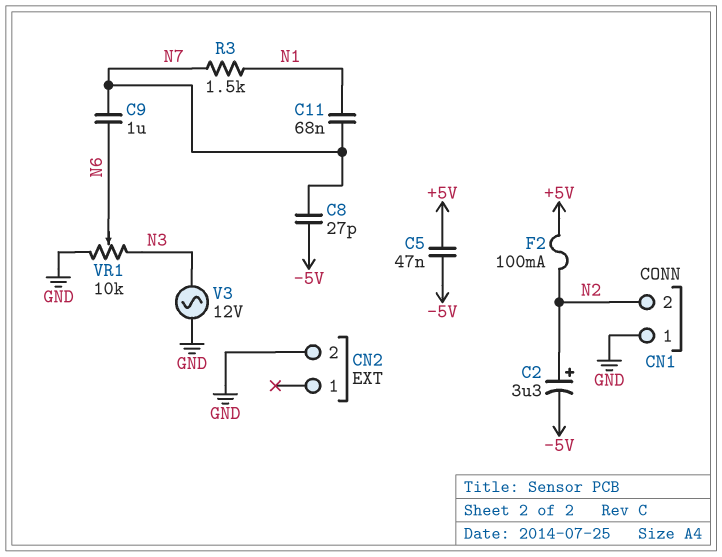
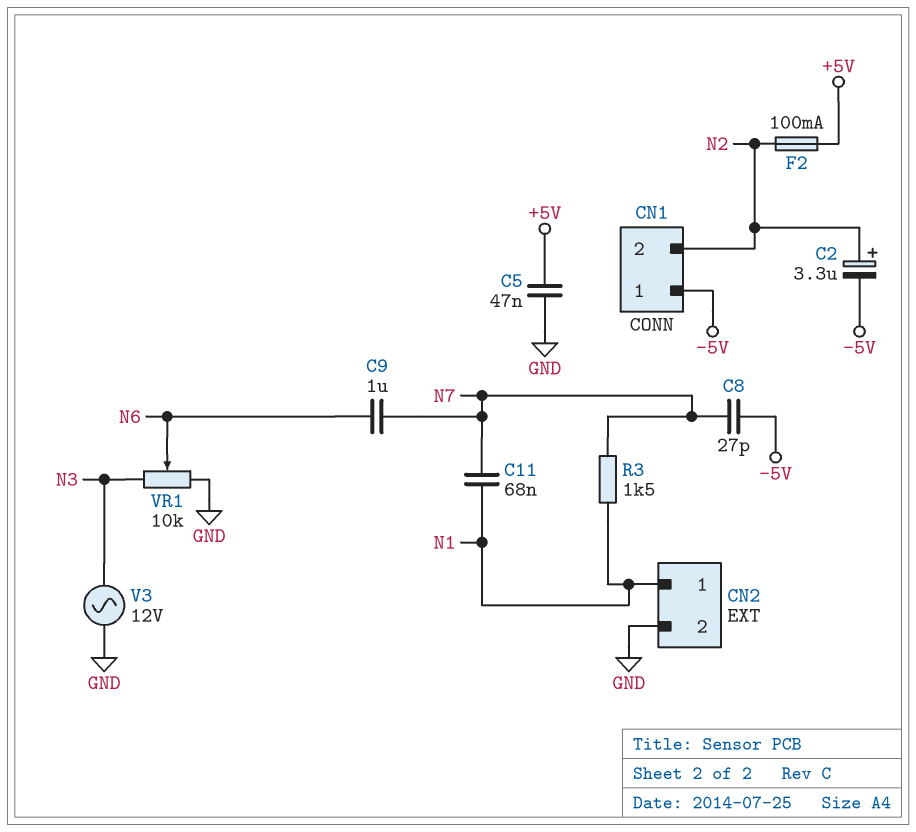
C5: 47nF (+5V, -5V) -> 47nF (+5V, GND)
CN1 pin 1: GND -> -5V
CN2 pin 1: none -> N1

